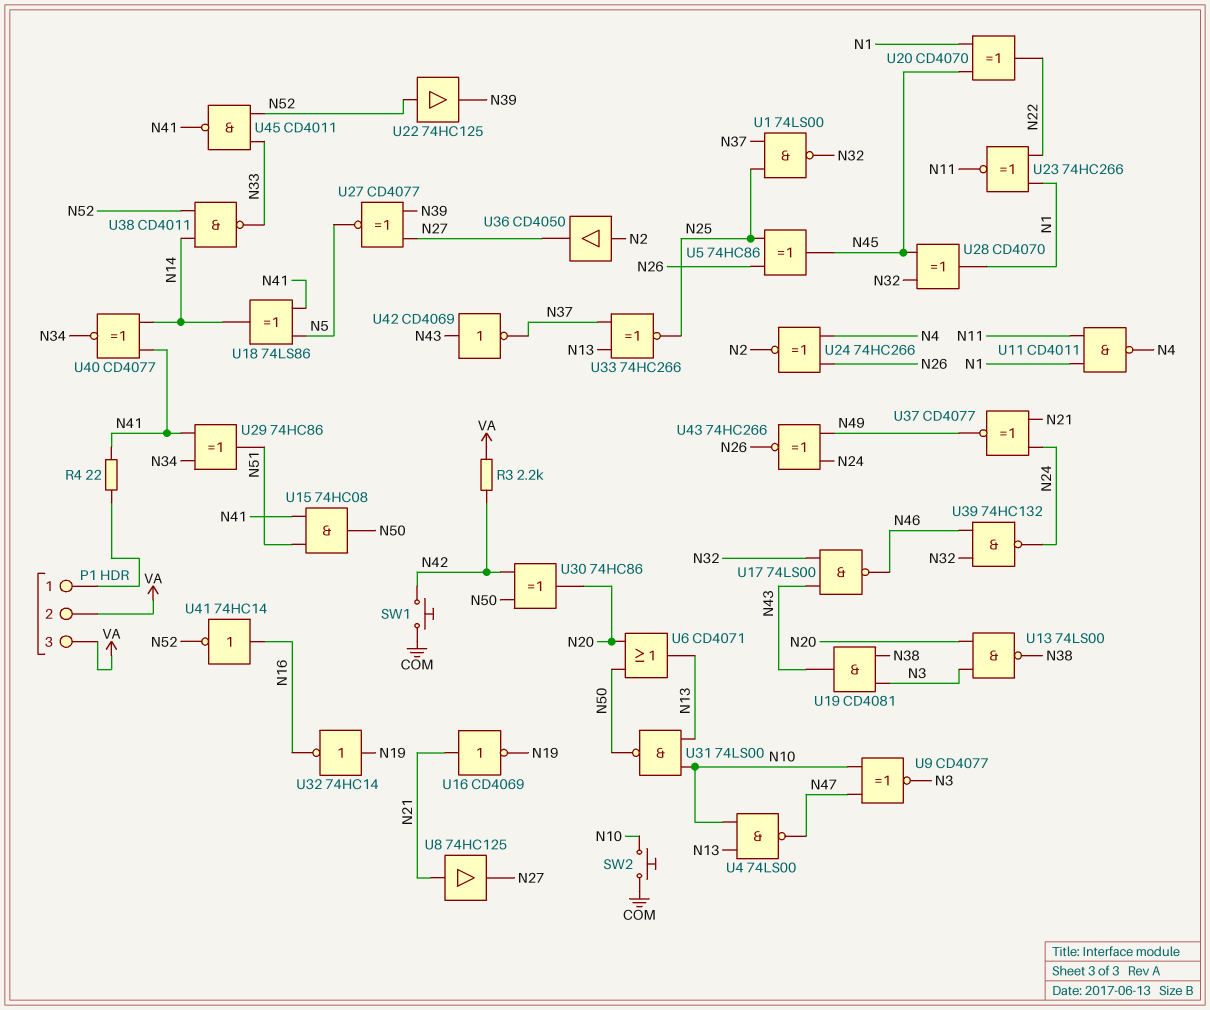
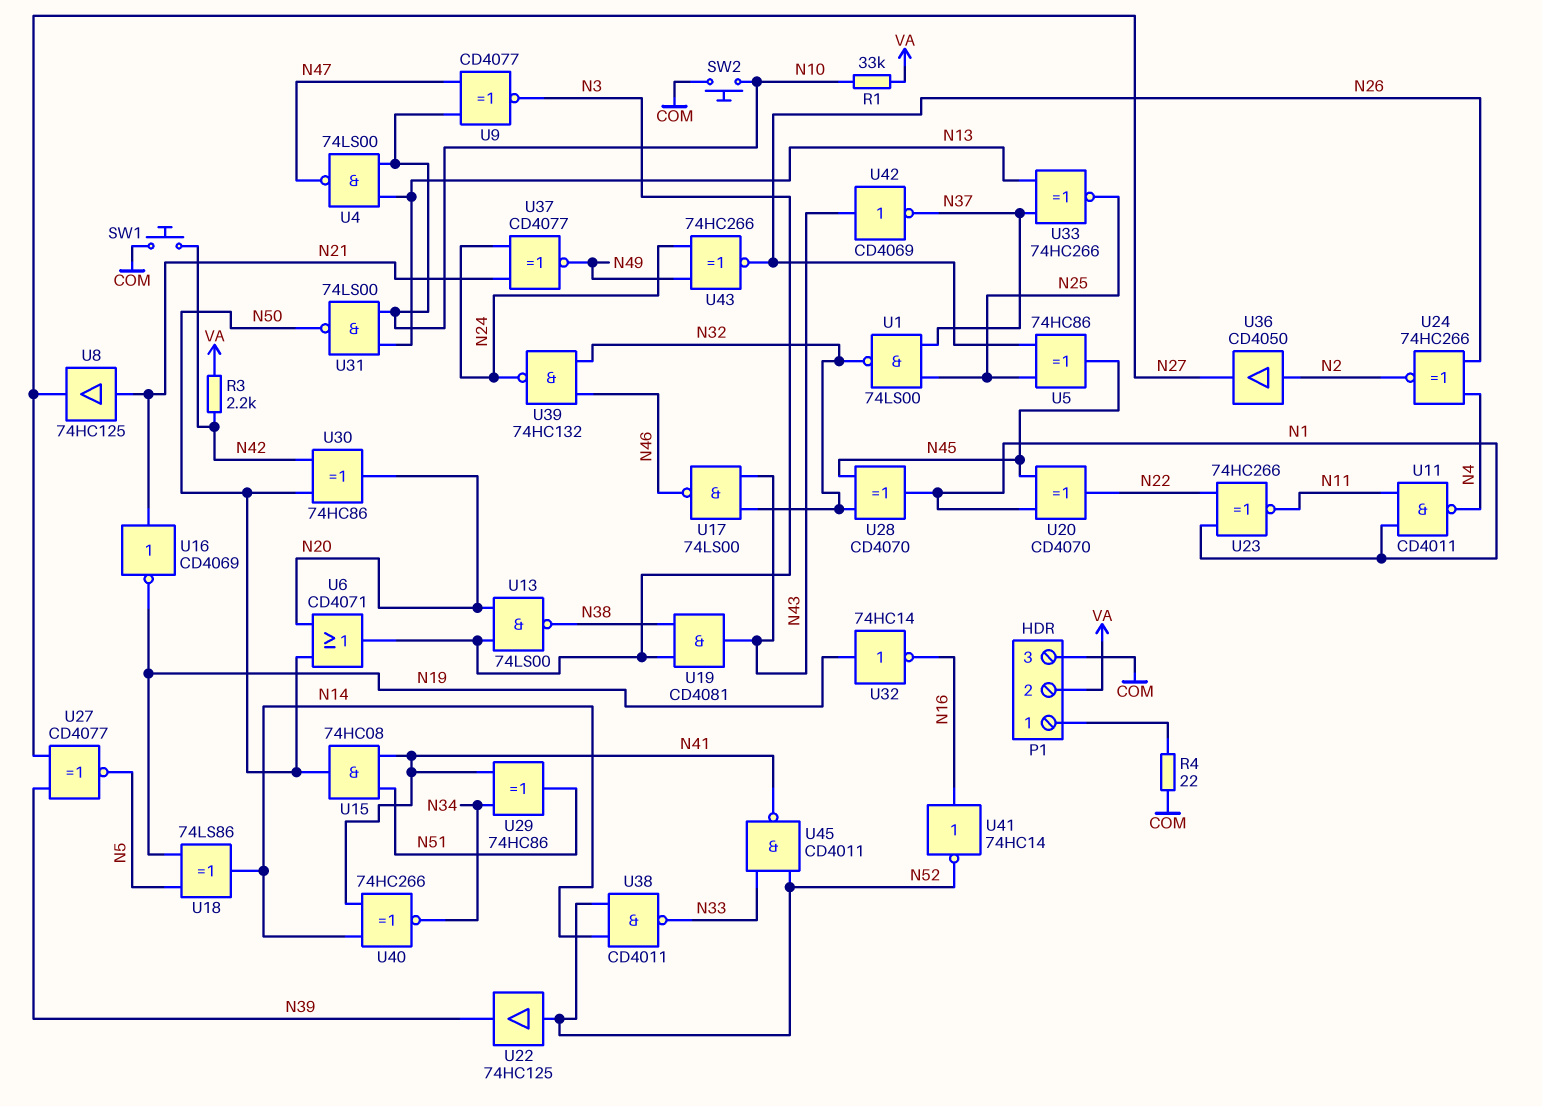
P1 pin 3: VA -> COM
R1: none -> 33k (N10, VA)
R4: 22 (N41, P1/1) -> 22 (COM, P1/1)
U6: OR CD4071 (in N20, in N50, out N13) -> OR CD4071 (in N20, in N50, out N3)
U18: XOR 74LS86 (in N5, in N41, out N14) -> XOR 74LS86 (in N5, in N19, out N14)
U40: XNOR CD4077 (in N14, in N41, out N34) -> XNOR 74HC266 (in N14, in N41, out N34)

